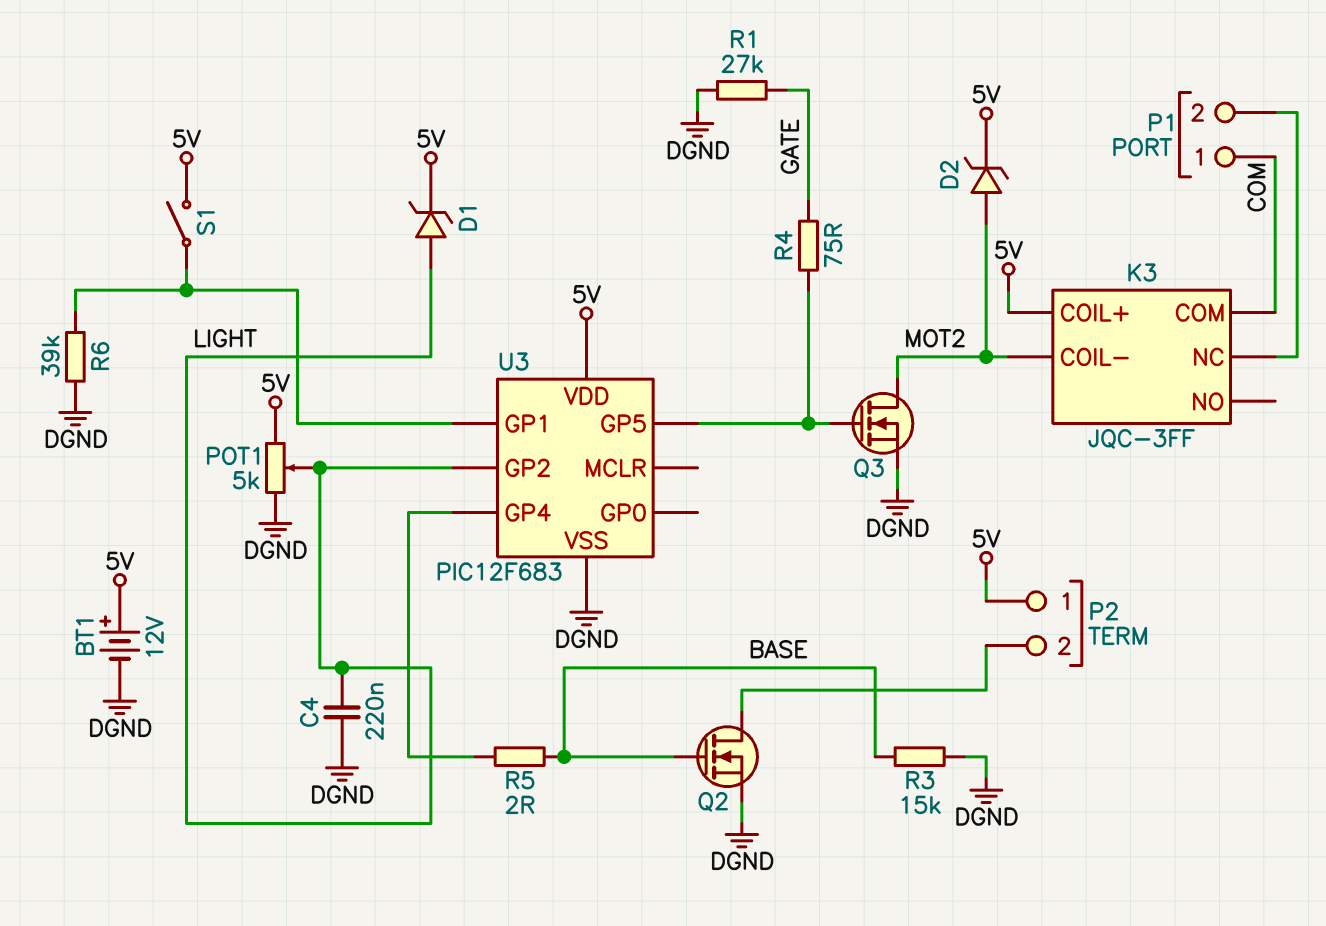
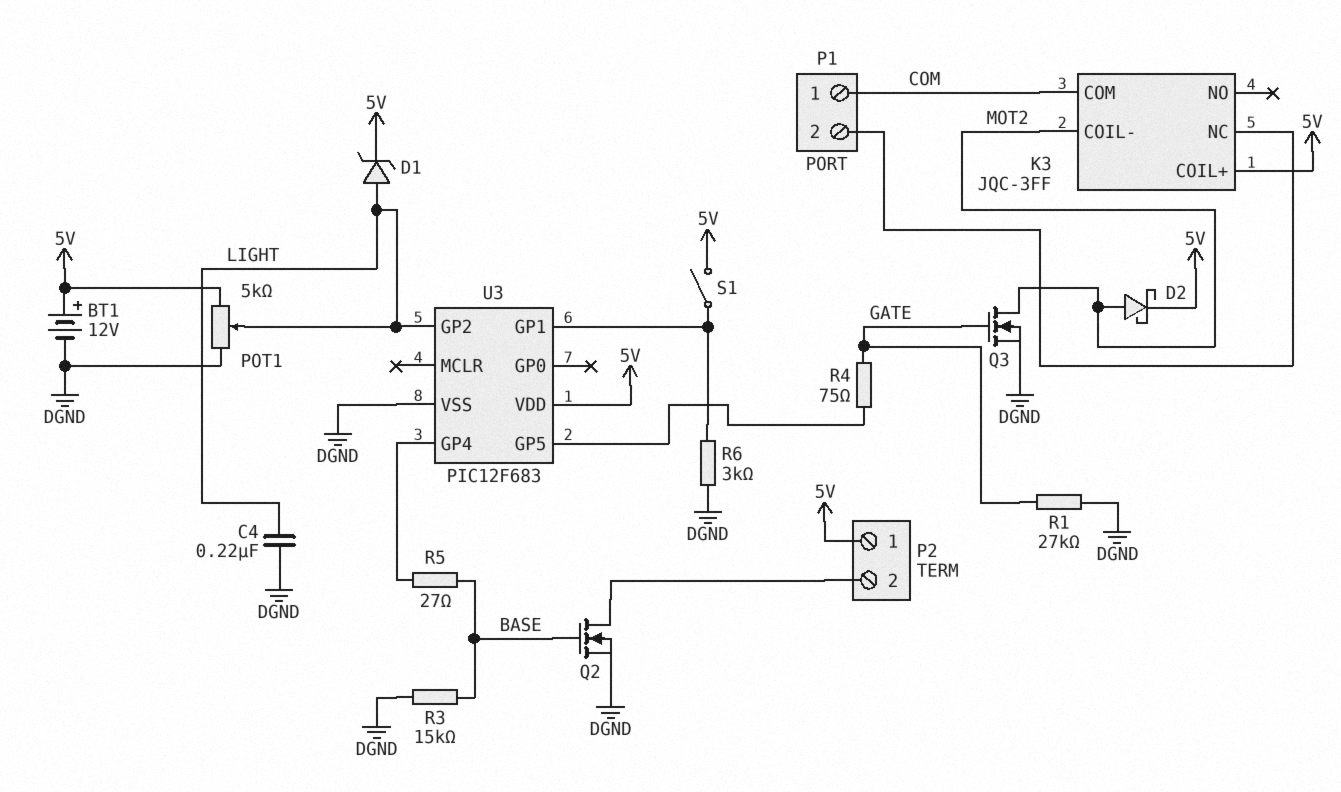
D2: zener (A MOT2, K 5V) -> schottky (A MOT2, K 5V)
Q3: NMOS (G U3/GP5, D MOT2, S DGND) -> NMOS (G GATE, D MOT2, S DGND)
R5: 2 (BASE, U3/GP4) -> 27 (BASE, U3/GP4)
R6: 39k (DGND, U3/GP1) -> 3k (DGND, U3/GP1)

